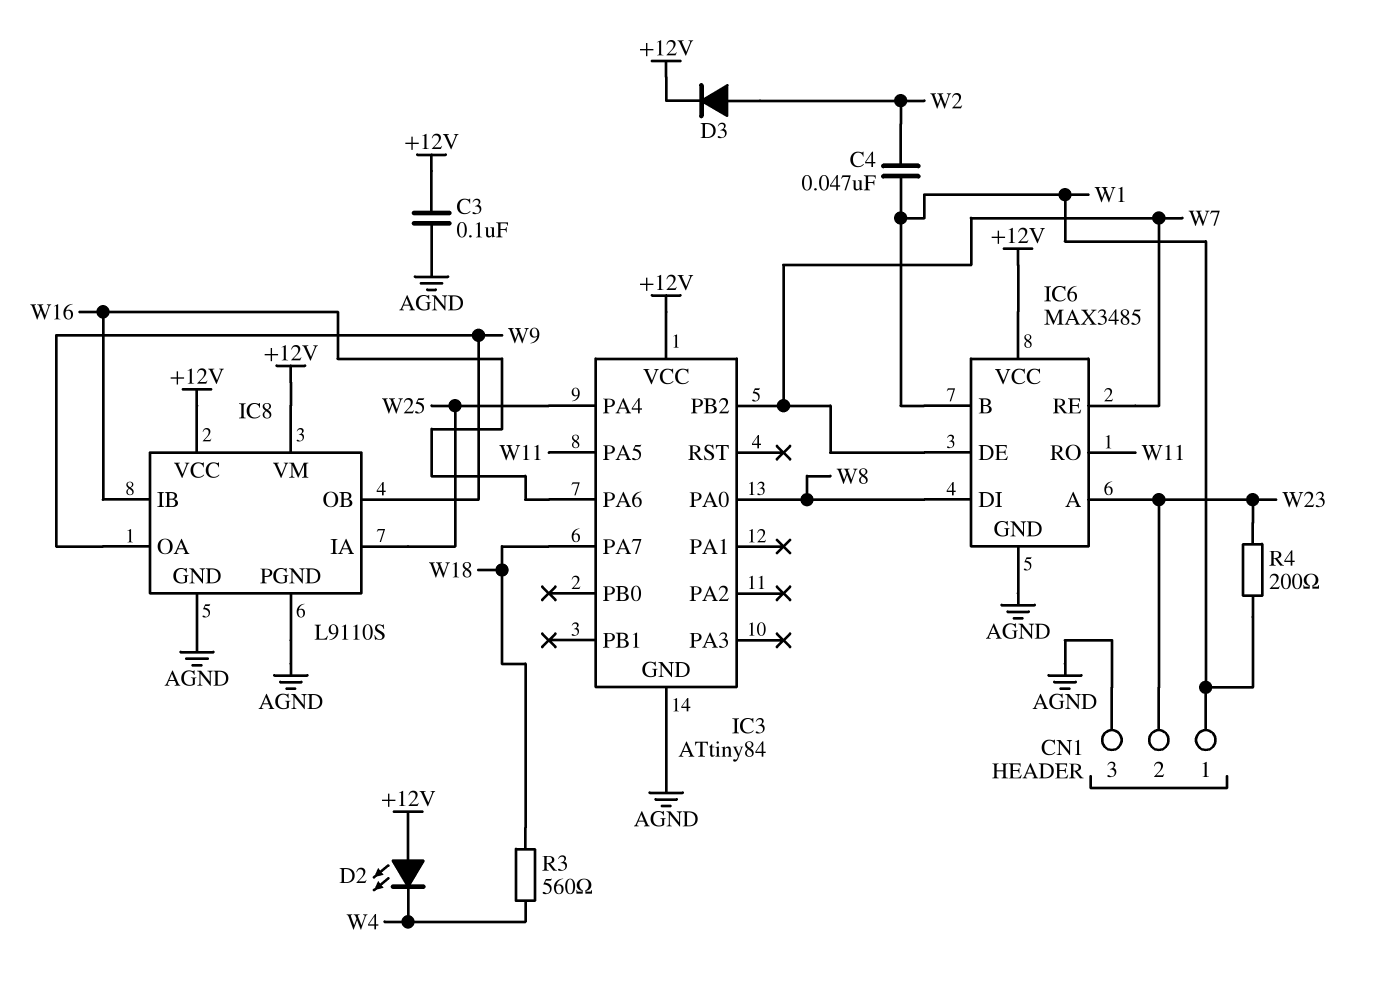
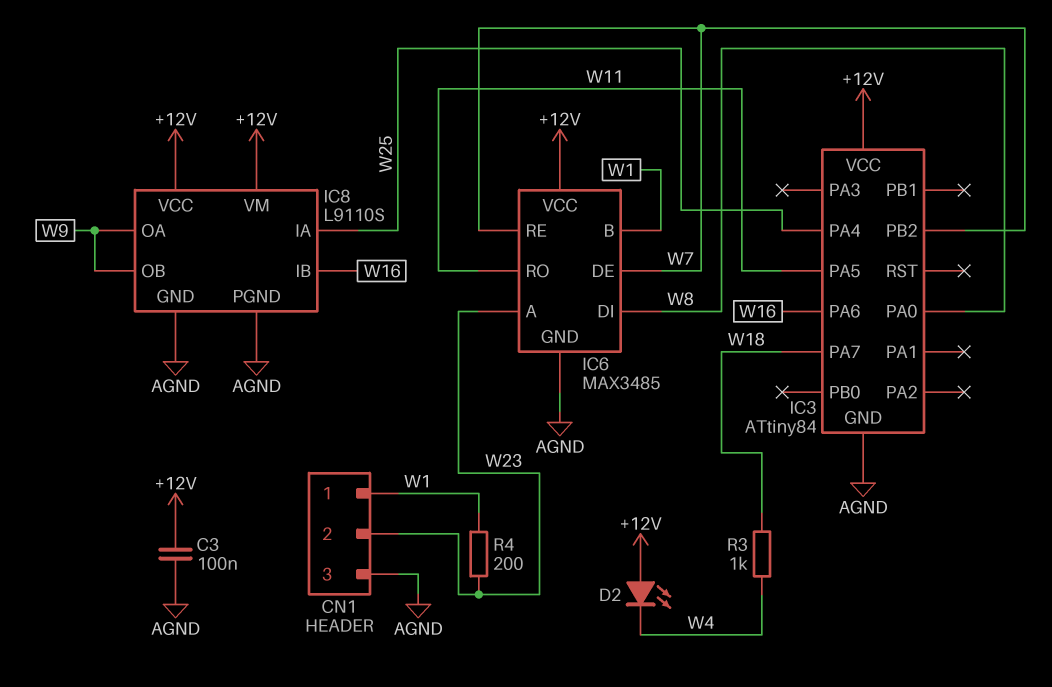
C4: 47nF (W1, W2) -> none
D3: diode (A W2, K +12V) -> none
R3: 560 (W4, W18) -> 1k (W4, W18)

